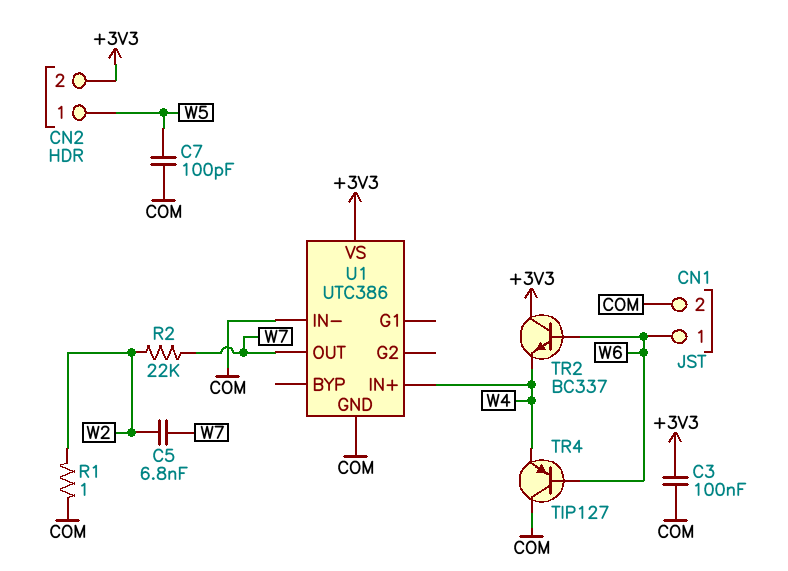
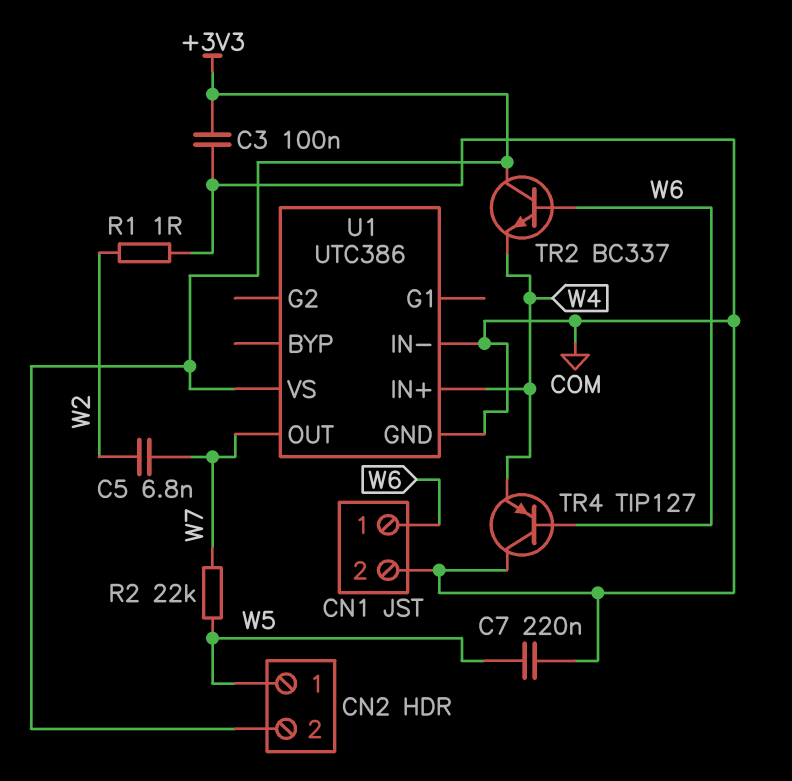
C7: 100pF (COM, W5) -> 220nF (COM, W5)
R2: 22k (W2, W7) -> 22k (W5, W7)

